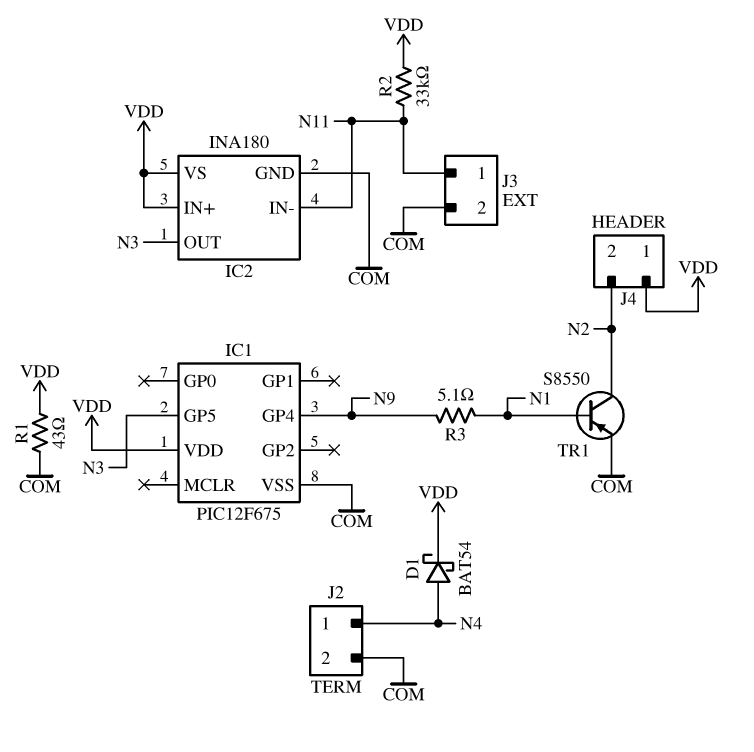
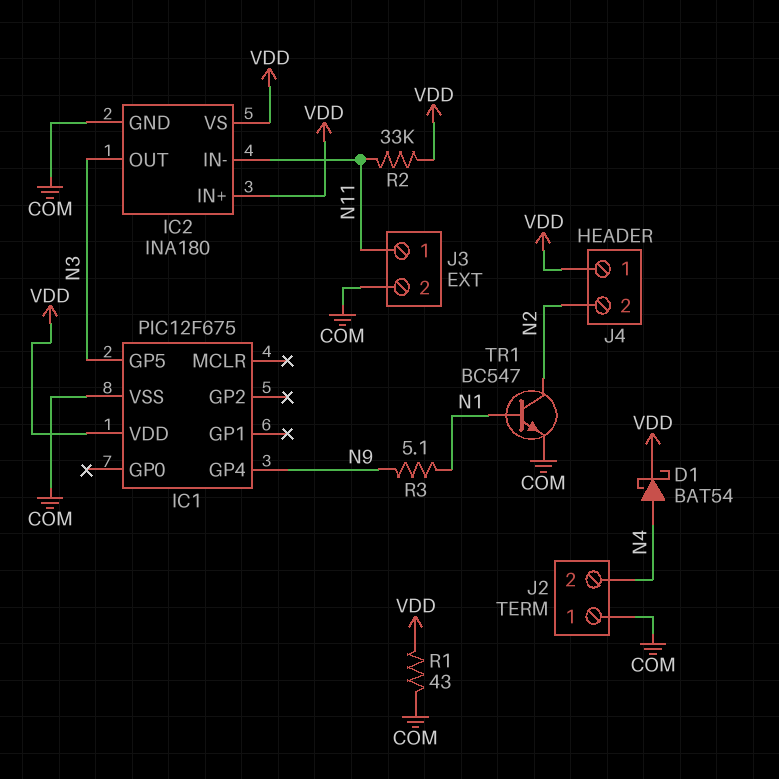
J2 pin 1: N4 -> COM
J2 pin 2: COM -> N4
TR1: PNP S8550 (B N1, C N2, E COM) -> NPN BC547 (B N1, C N2, E COM)

